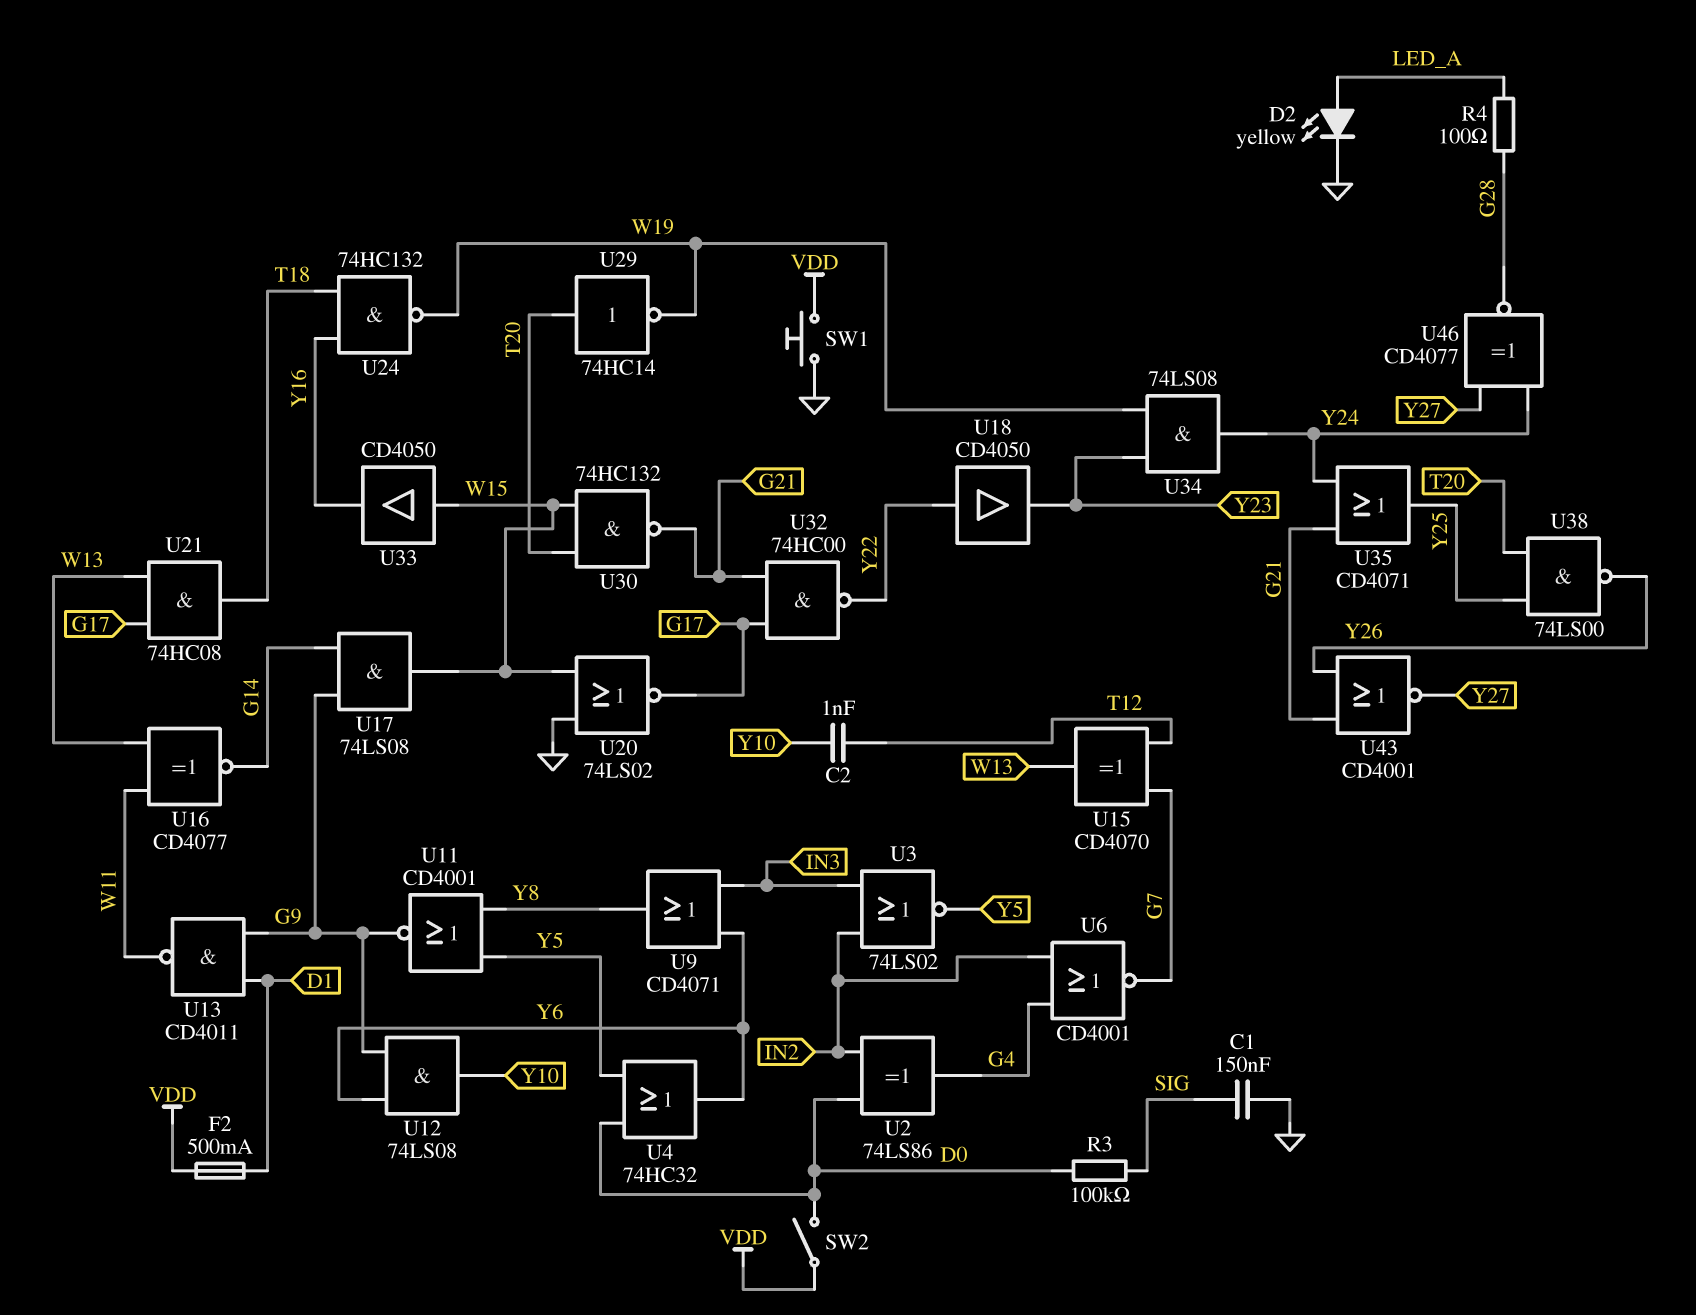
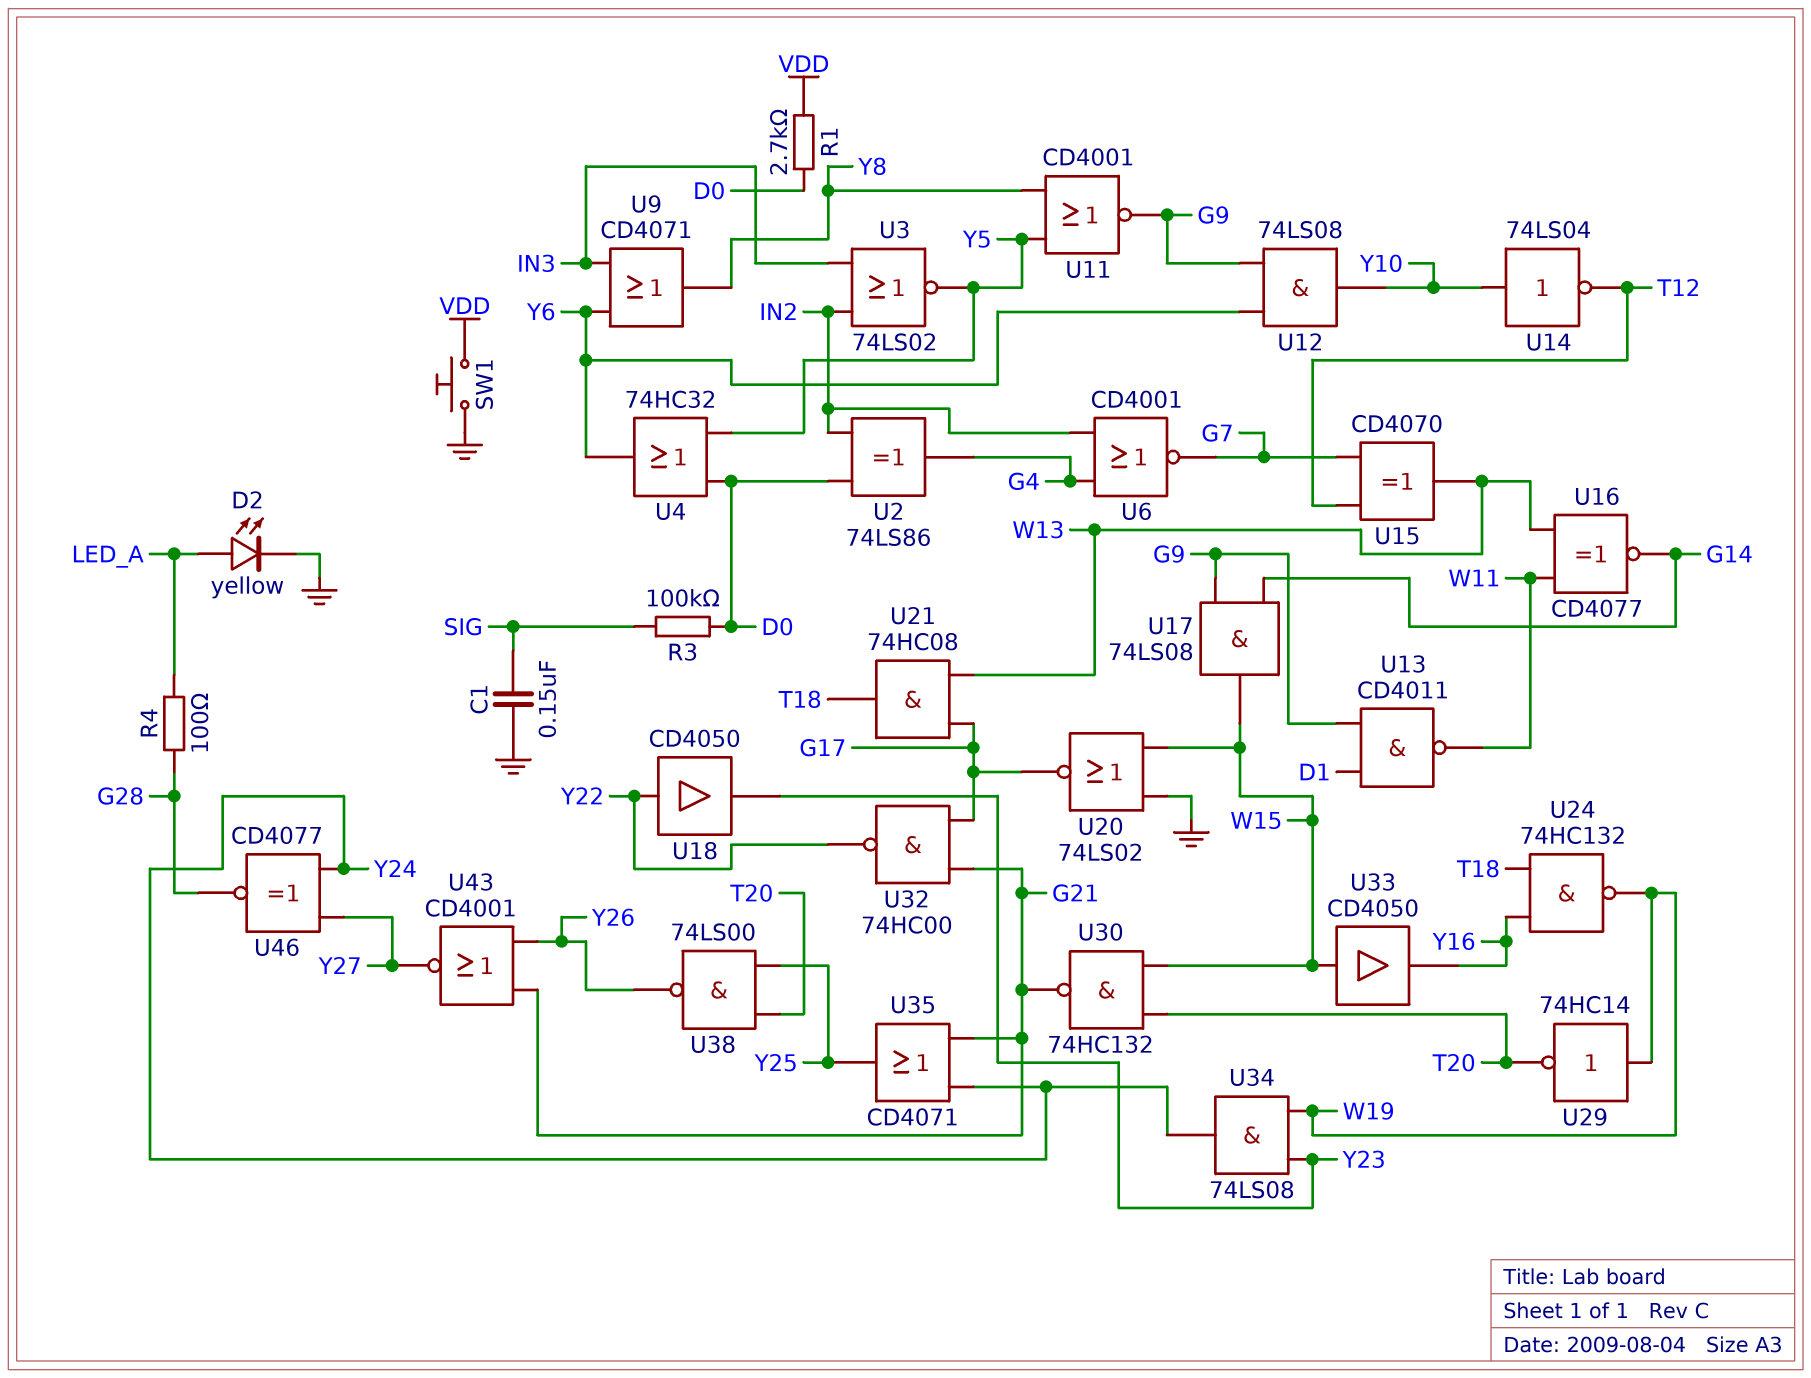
C2: 1nF (T12, Y10) -> none
F2: 500mA (D1, VDD) -> none
R1: none -> 2.7k (D0, VDD)
SW2: switch (D0, VDD) -> none
U14: none -> NOT 74LS04 (in Y10, out T12)
U29: NOT 74HC14 (in T20, out W19) -> NOT 74HC14 (in W19, out T20)

